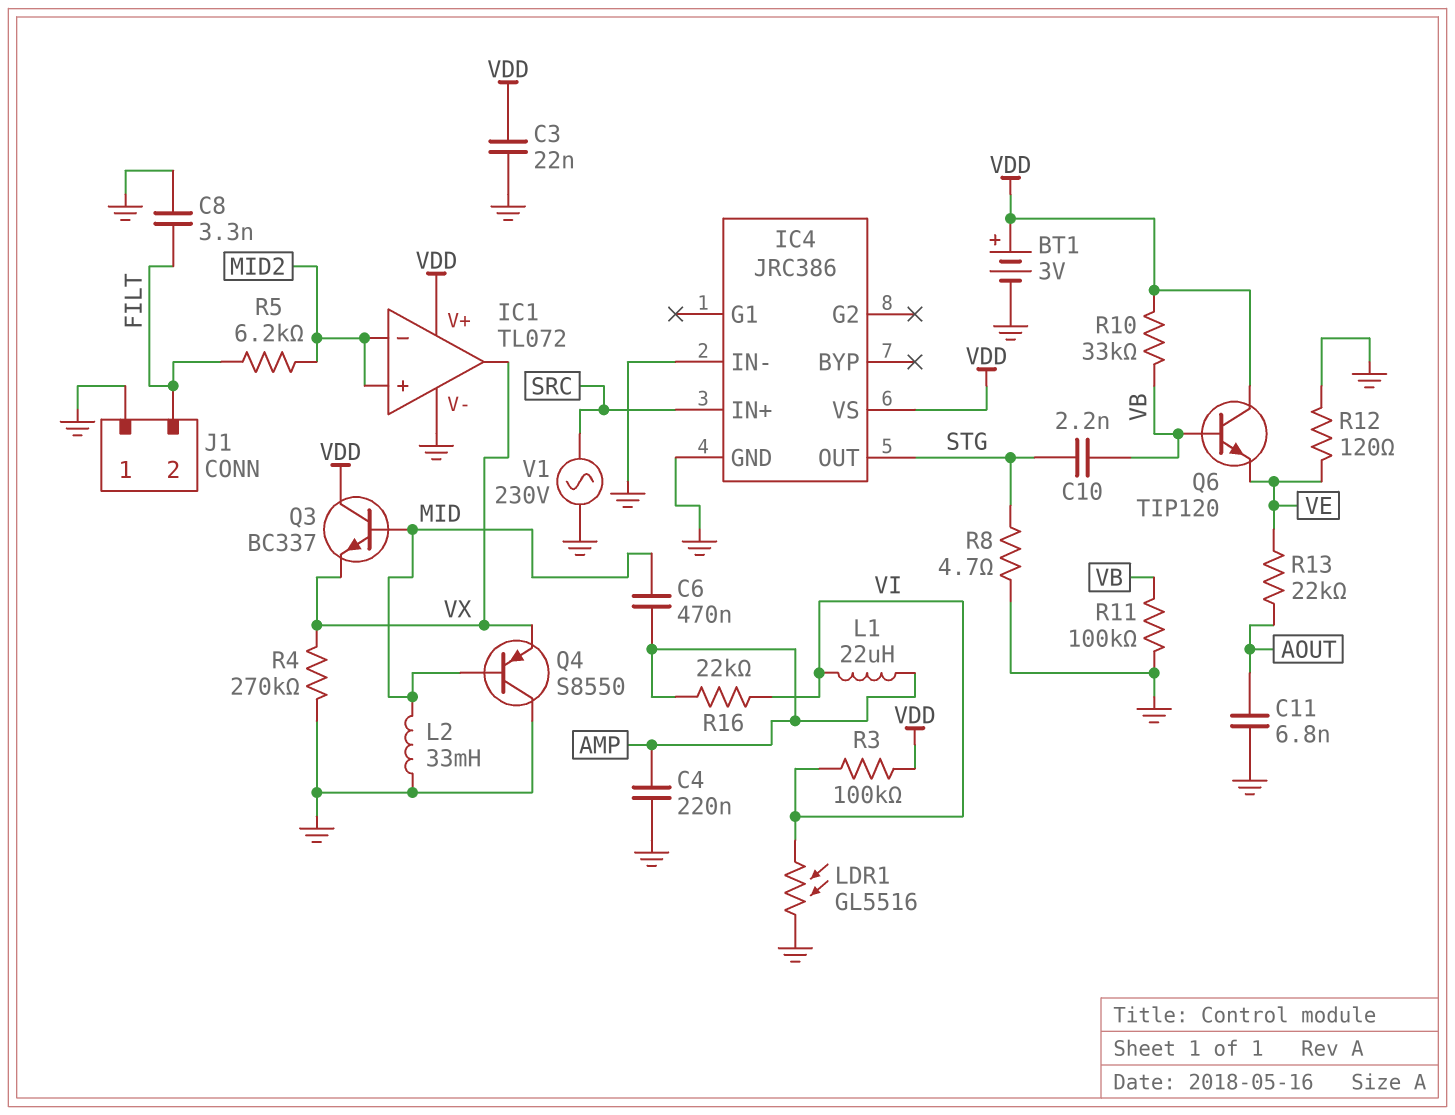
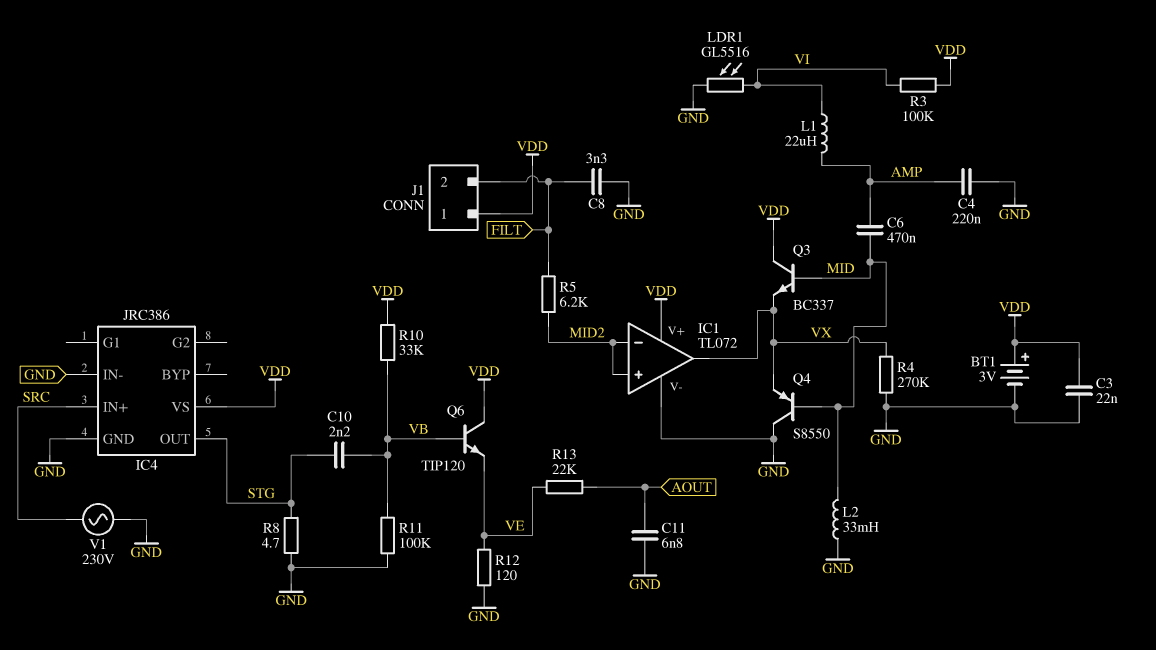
J1 pin 1: GND -> VDD
R16: 22k (AMP, VI) -> none

